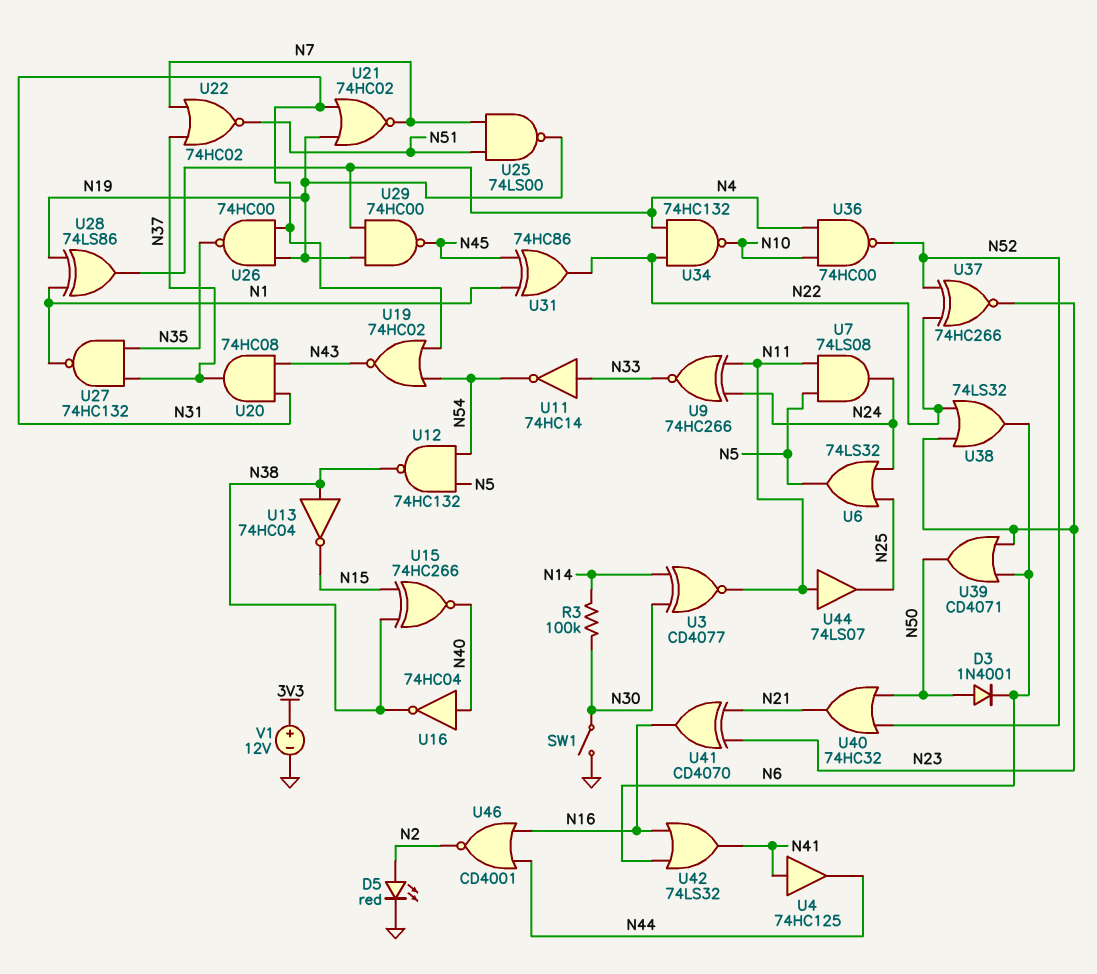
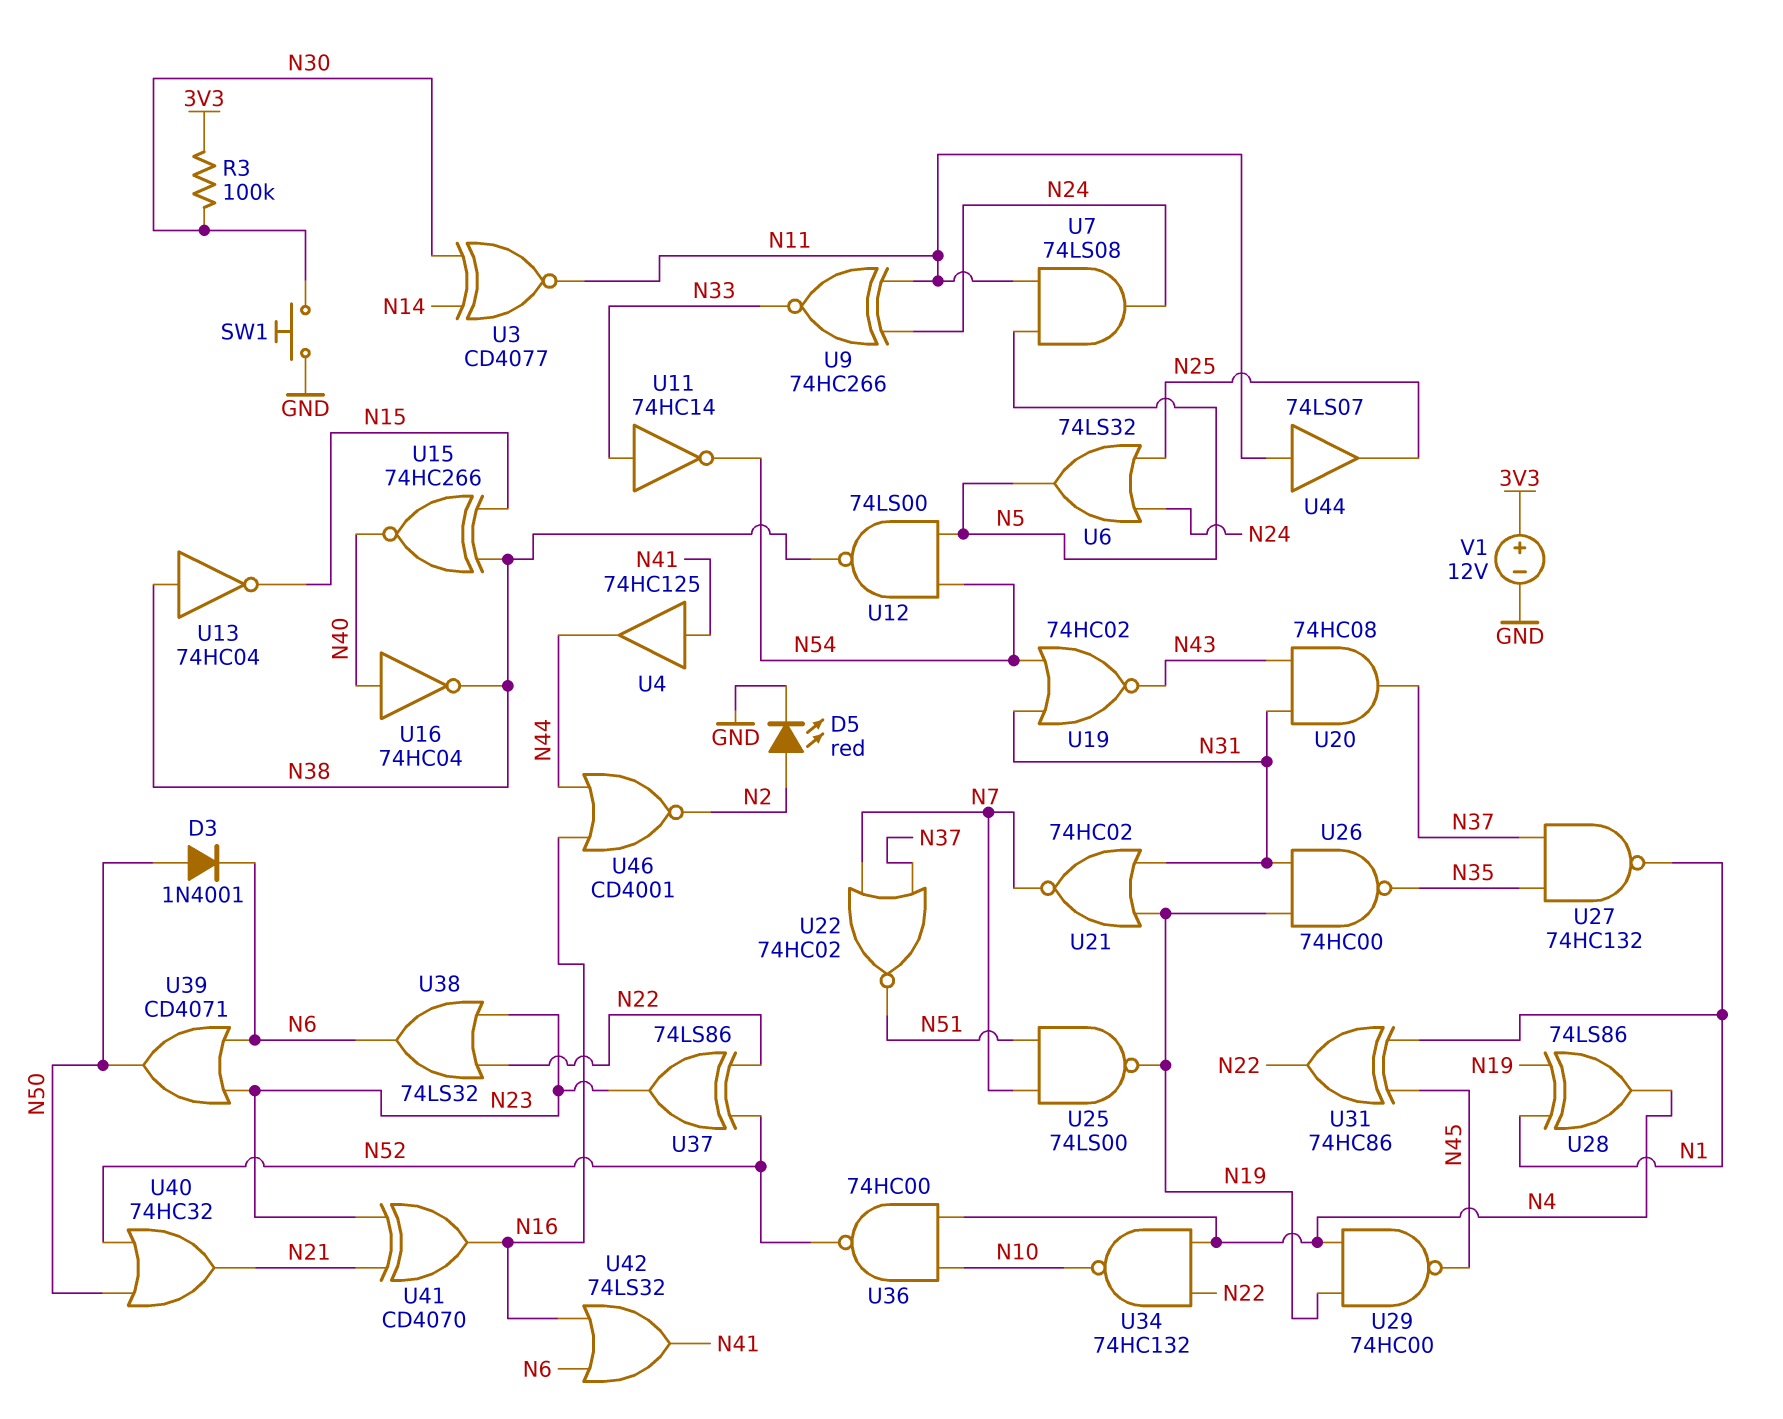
R3: 100k (N14, N30) -> 100k (3V3, N30)
SW1: switch (GND, N30) -> button (GND, N30)
U12: NAND 74HC132 (in N5, in N54, out N38) -> NAND 74LS00 (in N5, in N54, out N38)
U37: XNOR 74HC266 (in N22, in N52, out N23) -> XOR 74LS86 (in N22, in N52, out N23)

